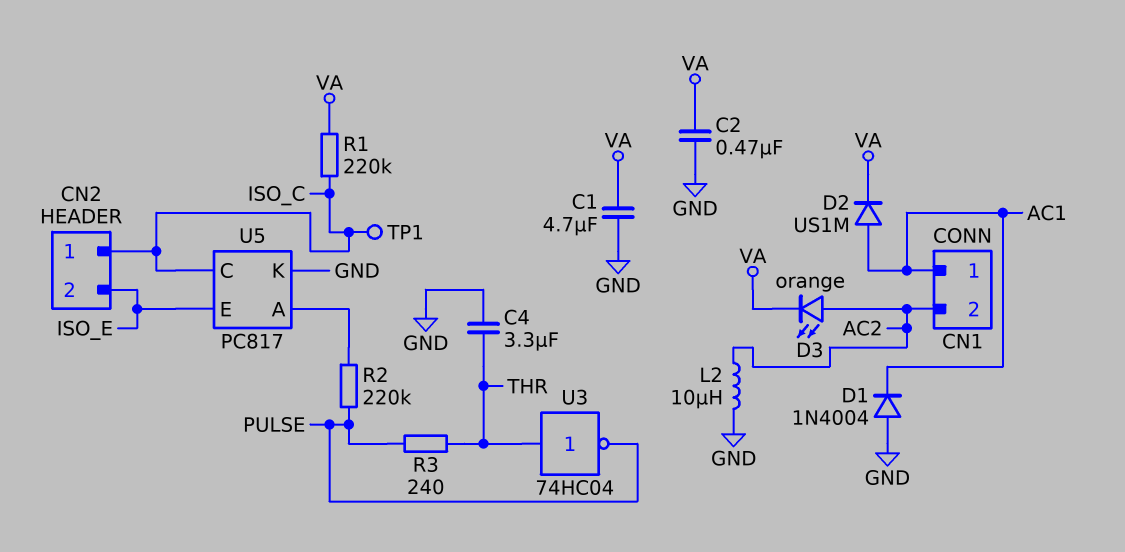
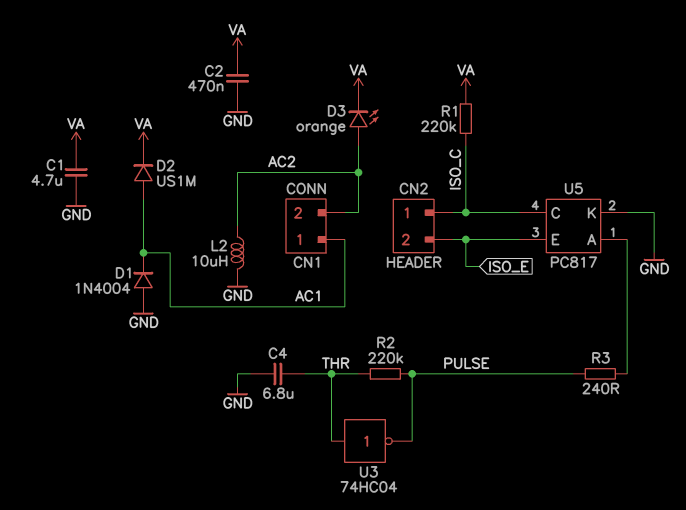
C4: 3.3uF (GND, THR) -> 6.8uF (GND, THR)
R2: 220k (PULSE, U5/A) -> 220k (PULSE, THR)
R3: 240 (PULSE, THR) -> 240 (PULSE, U5/A)
TP1: test point (ISO_C) -> none

